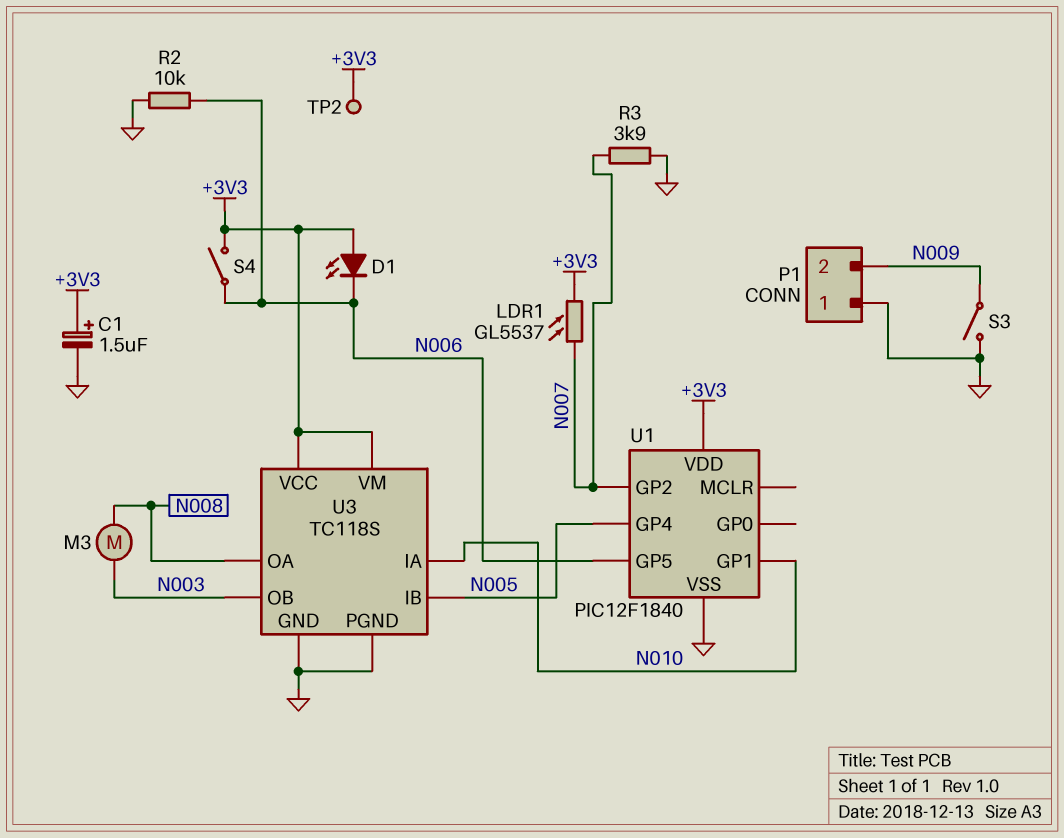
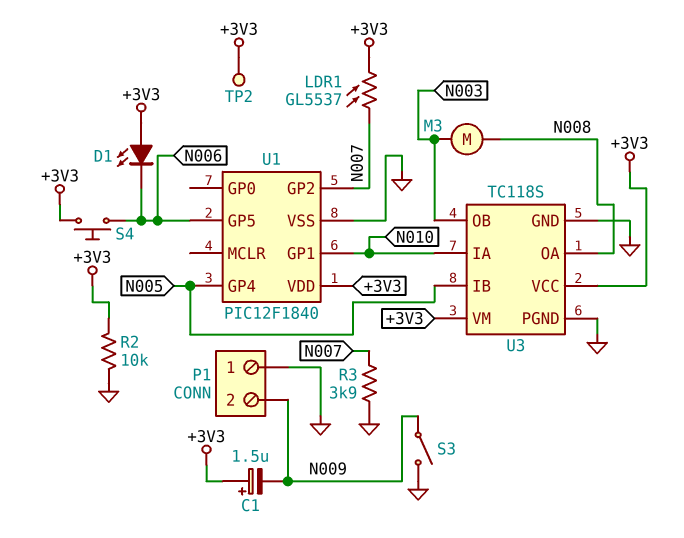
C1: 1.5uF (plus +3V3, minus GND) -> 1.5uF (plus +3V3, minus N009)
R2: 10k (GND, N006) -> 10k (+3V3, GND)
S4: switch (+3V3, N006) -> button (+3V3, N006)

